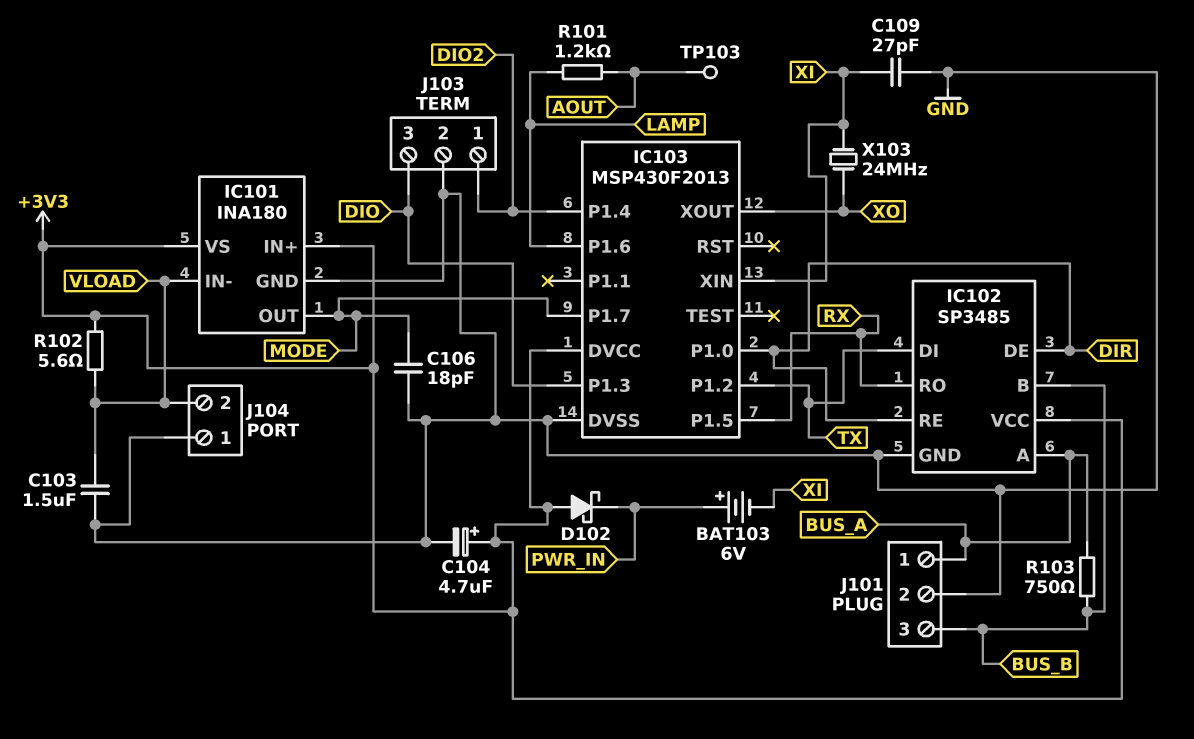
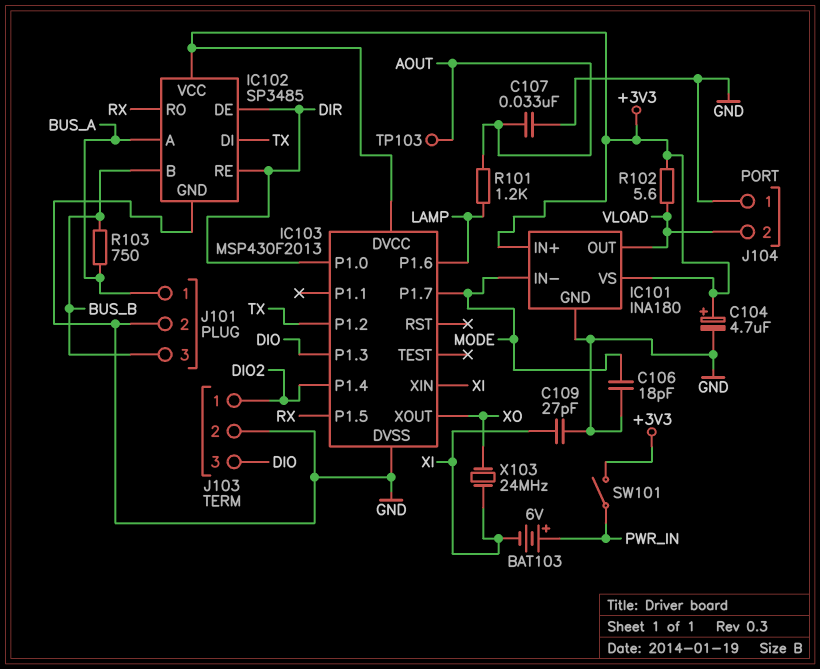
C103: 1.5uF (GND, VLOAD) -> none
C107: none -> 33nF (AOUT, GND)
D102: schottky (A +3V3, K PWR_IN) -> none
IC101 pin IN-: VLOAD -> MODE
IC101 pin OUT: MODE -> VLOAD
SW101: none -> switch (+3V3, PWR_IN)

